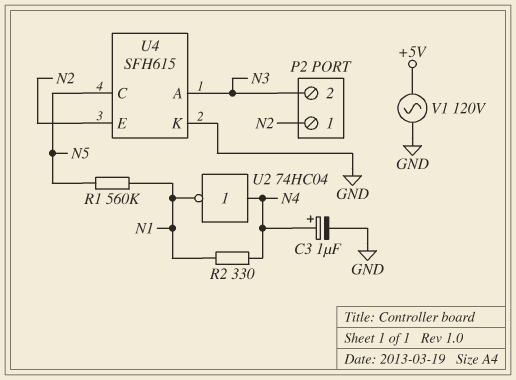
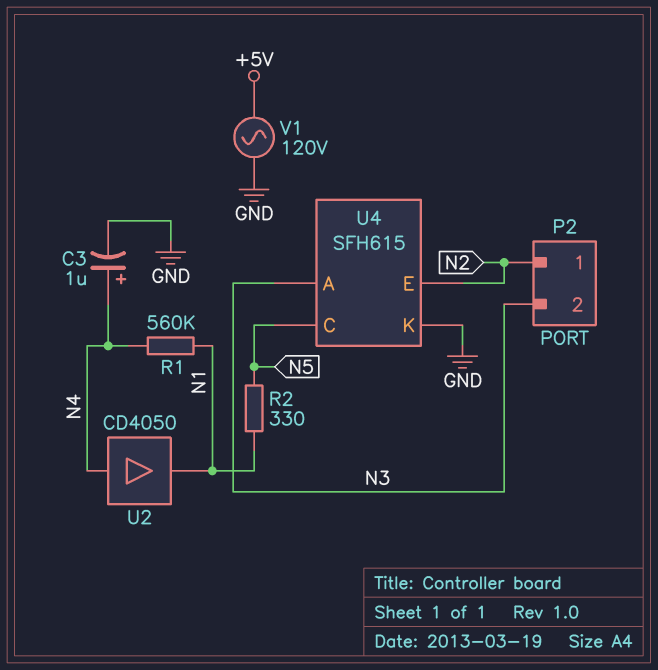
R1: 560k (N1, N5) -> 560k (N1, N4)
R2: 330 (N1, N4) -> 330 (N1, N5)
U2: NOT 74HC04 (in N4, out N1) -> buffer CD4050 (in N4, out N1)

